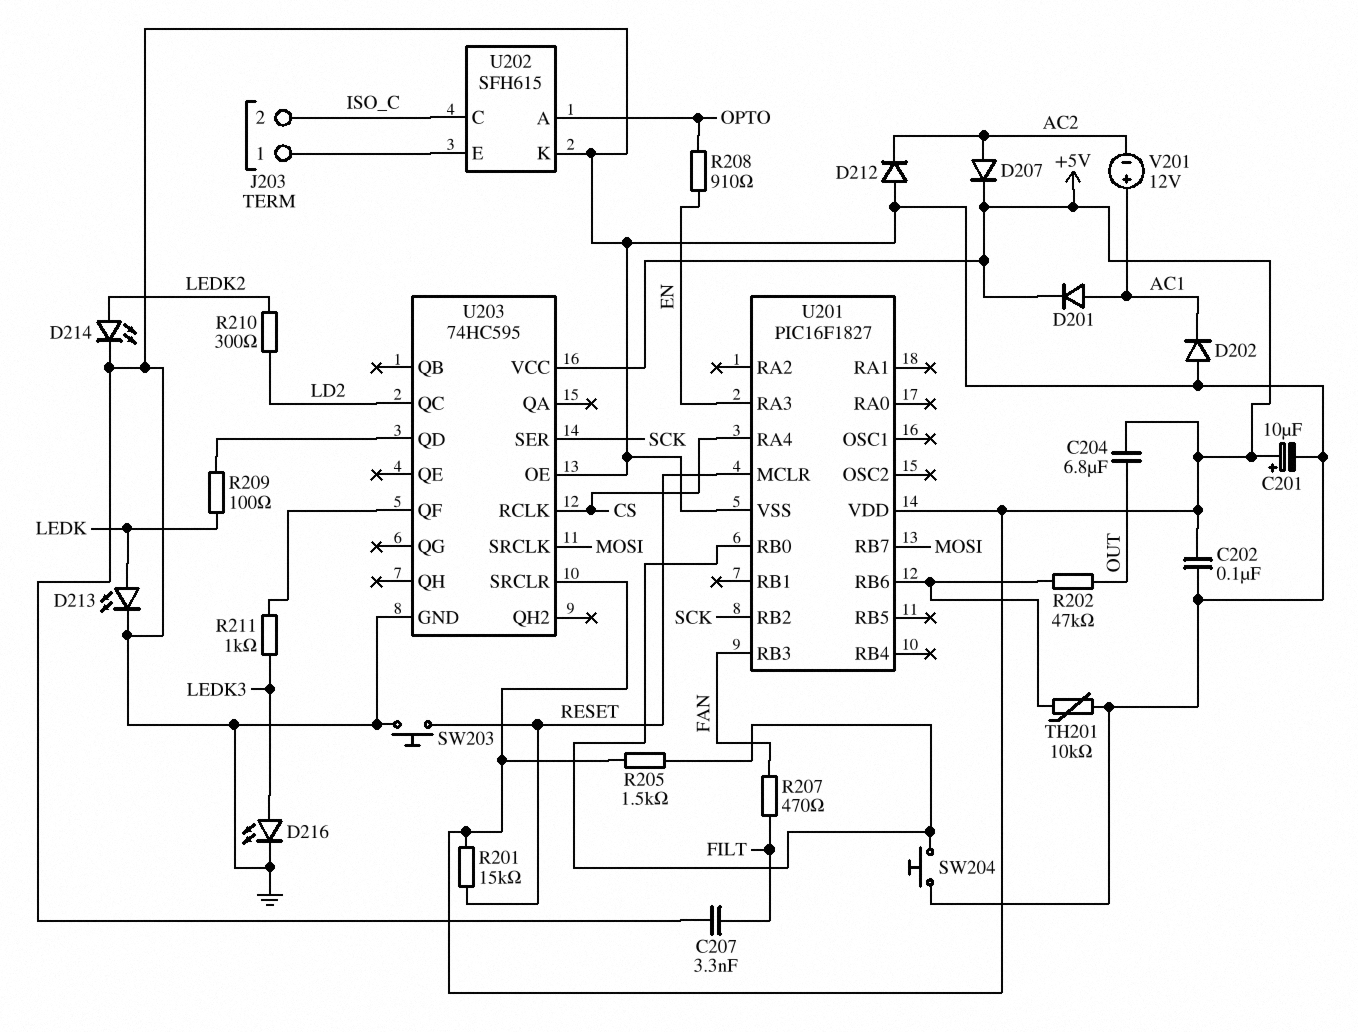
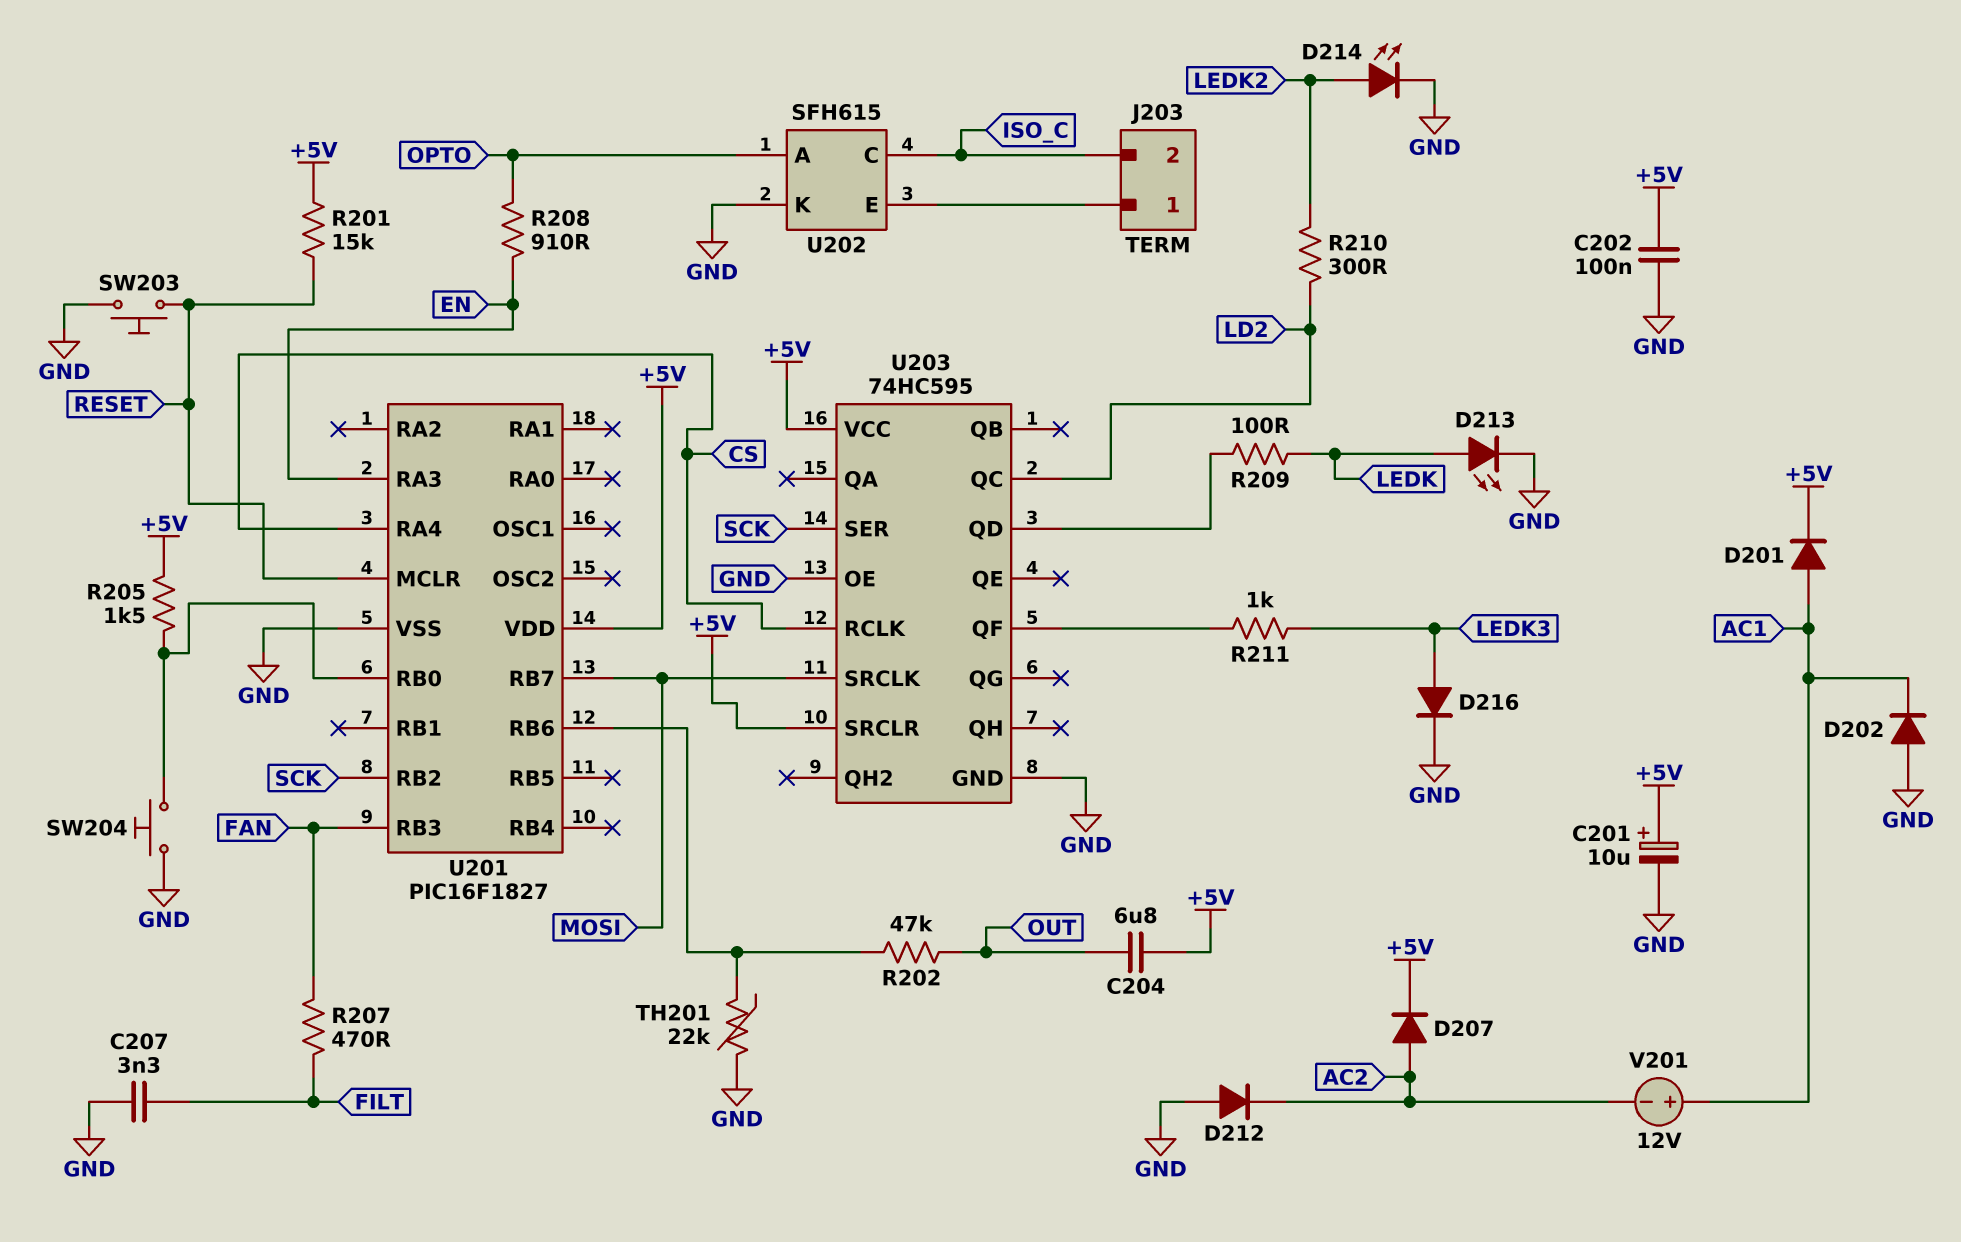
D216: LED (A LEDK3, K GND) -> diode (A LEDK3, K GND)
TH201: 10k (GND, U201/RB6) -> 22k (GND, U201/RB6)

